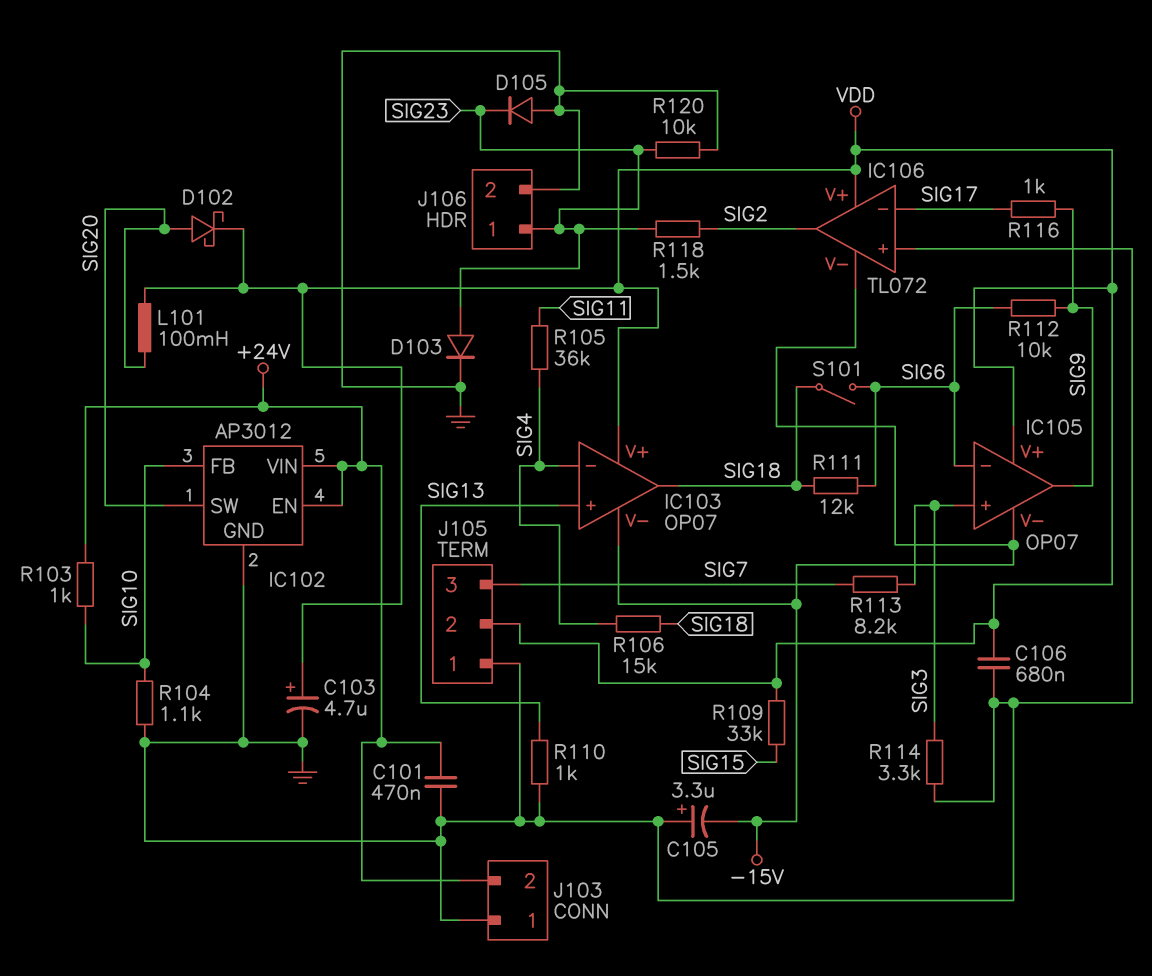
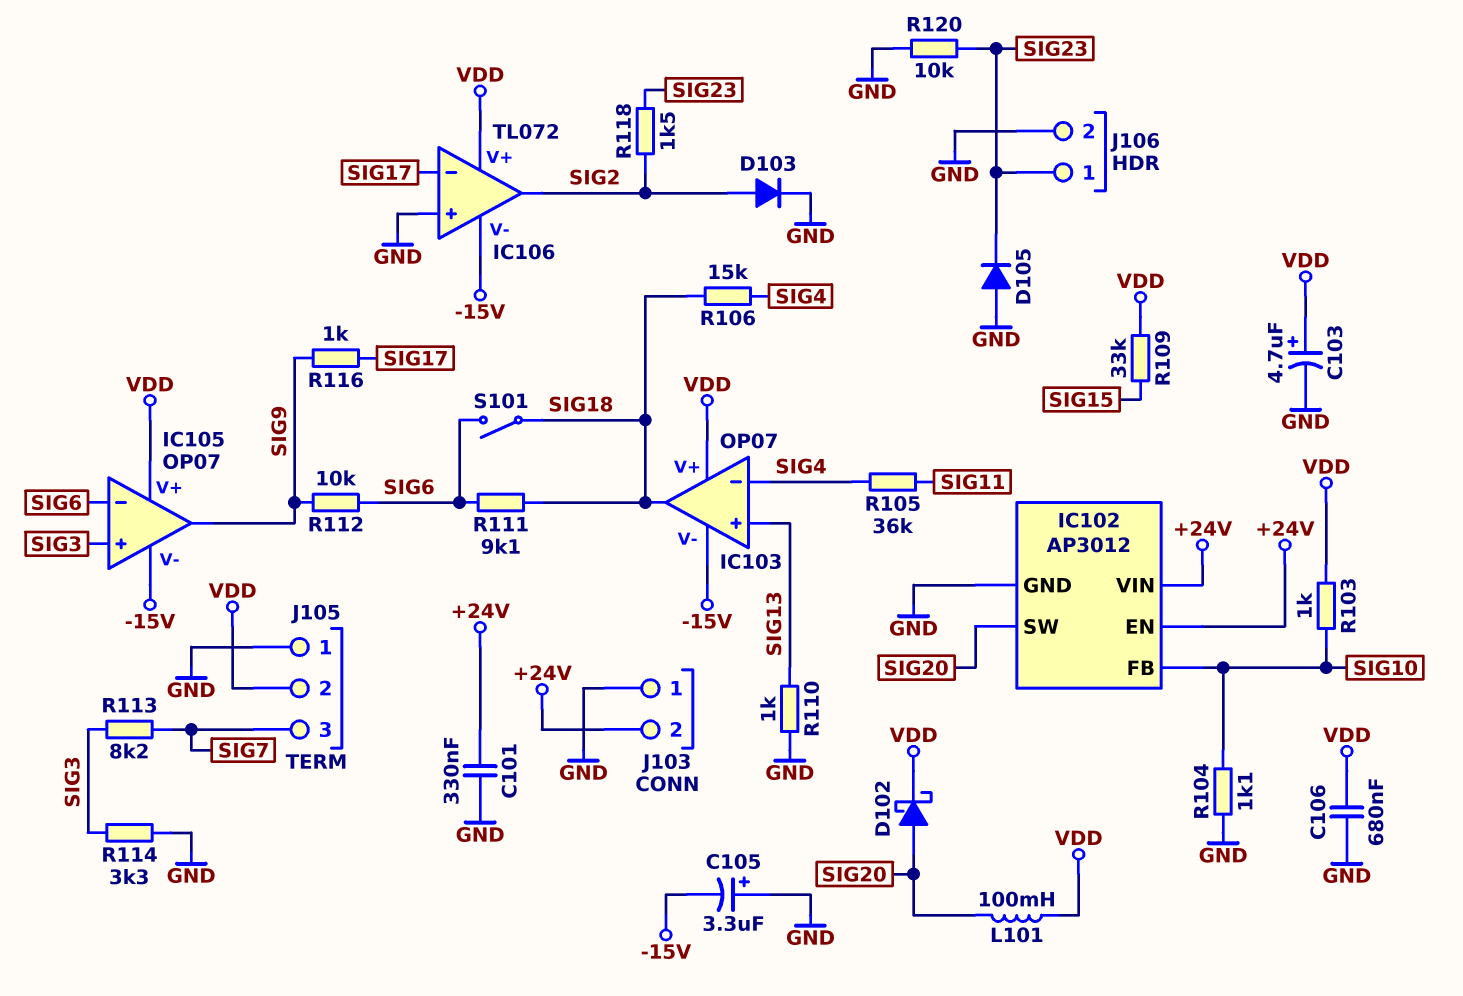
C101: 470nF (+24V, GND) -> 330nF (+24V, GND)
D103: diode (A SIG23, K GND) -> diode (A SIG2, K GND)
R103: 1k (+24V, SIG10) -> 1k (SIG10, VDD)
R111: 12k (SIG6, SIG18) -> 9.1k (SIG6, SIG18)

